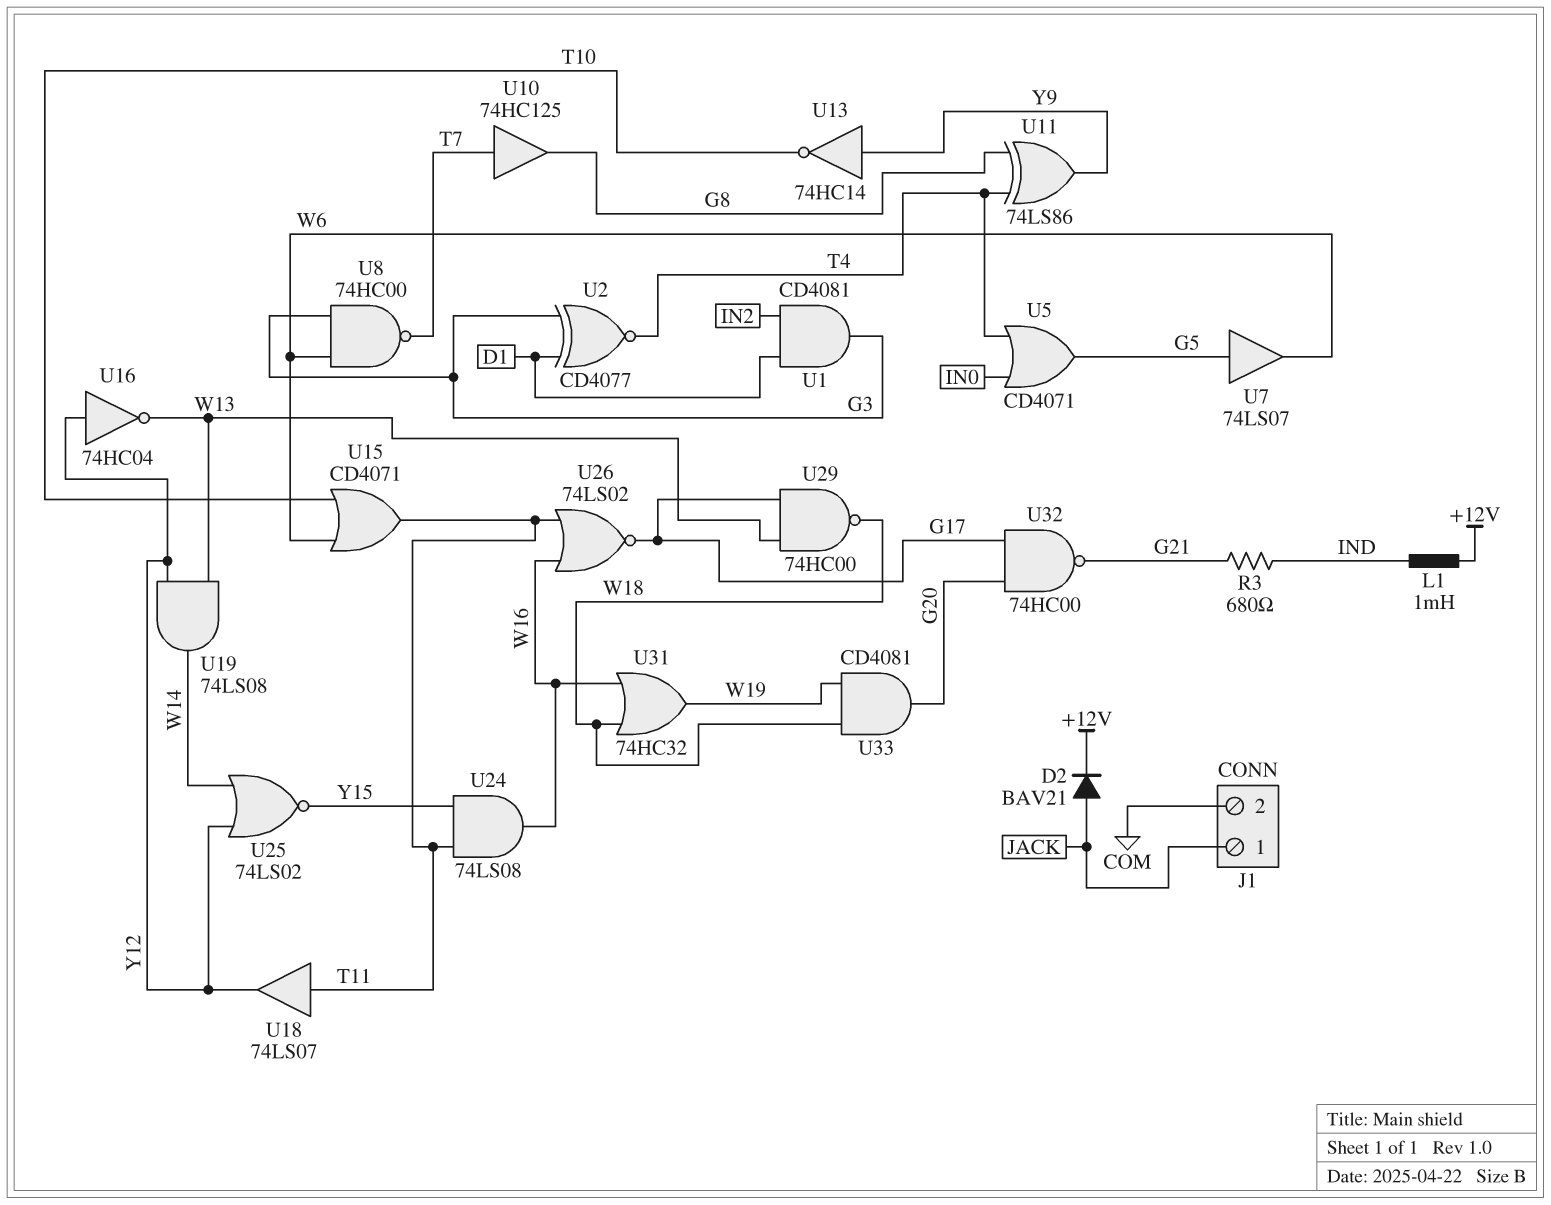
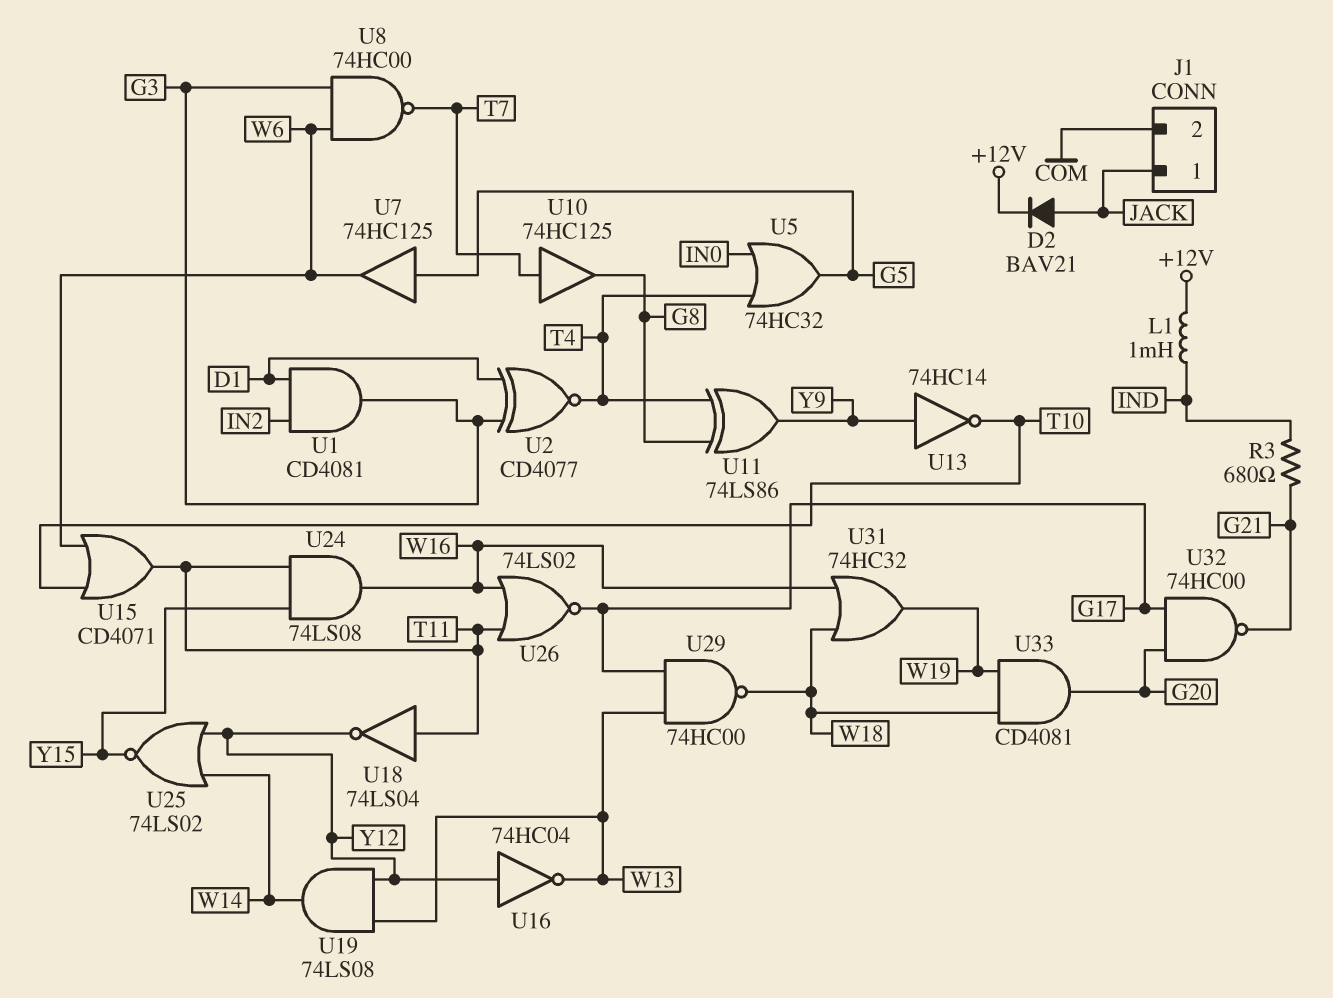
U5: OR CD4071 (in IN0, in T4, out G5) -> OR 74HC32 (in IN0, in T4, out G5)
U7: buffer 74LS07 (in G5, out W6) -> buffer 74HC125 (in G5, out W6)
U18: buffer 74LS07 (in T11, out Y12) -> NOT 74LS04 (in T11, out Y12)

